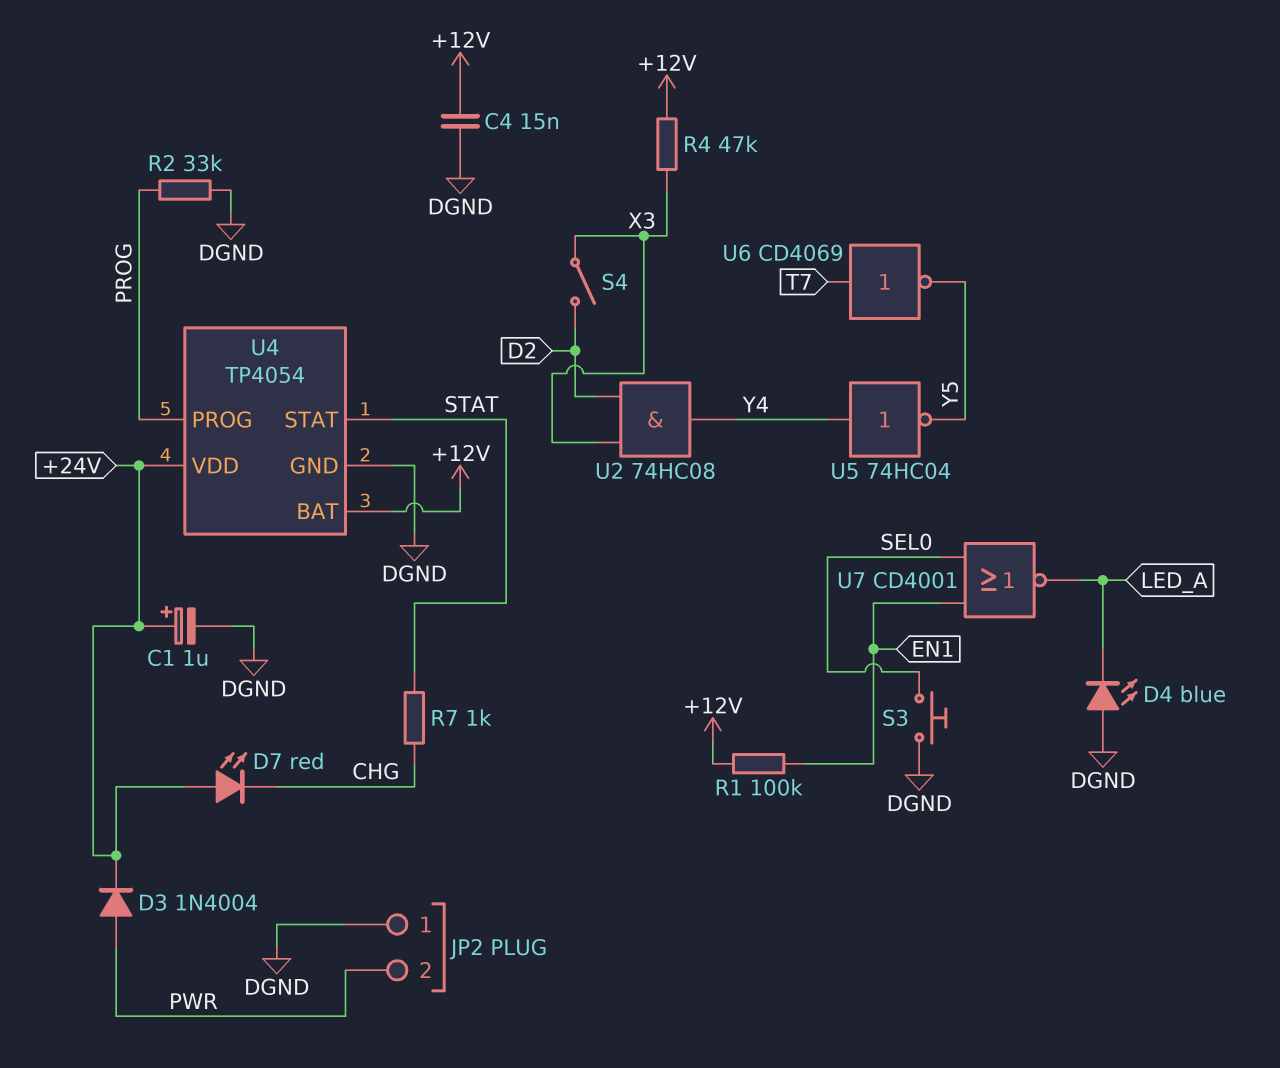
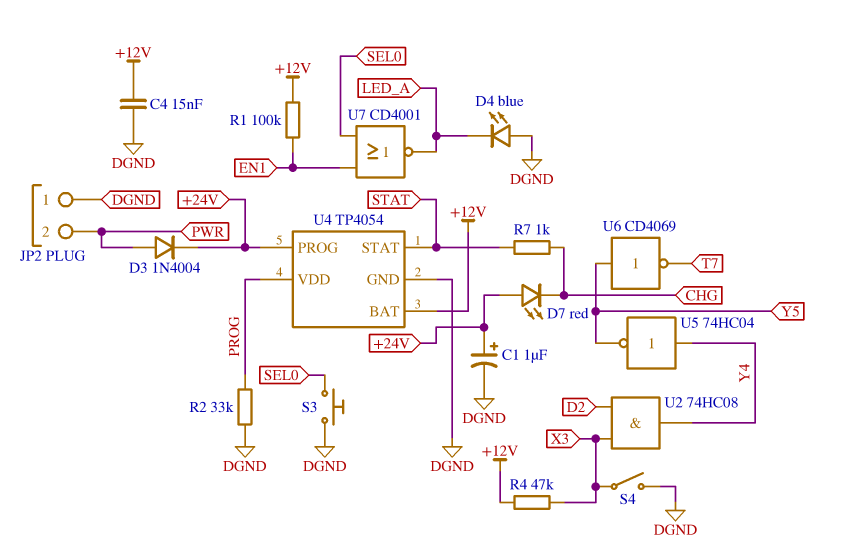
S4: switch (D2, X3) -> switch (DGND, X3)
U4 pin PROG: PROG -> +24V
U4 pin VDD: +24V -> PROG
U6: NOT CD4069 (in T7, out Y5) -> NOT CD4069 (in Y5, out T7)

